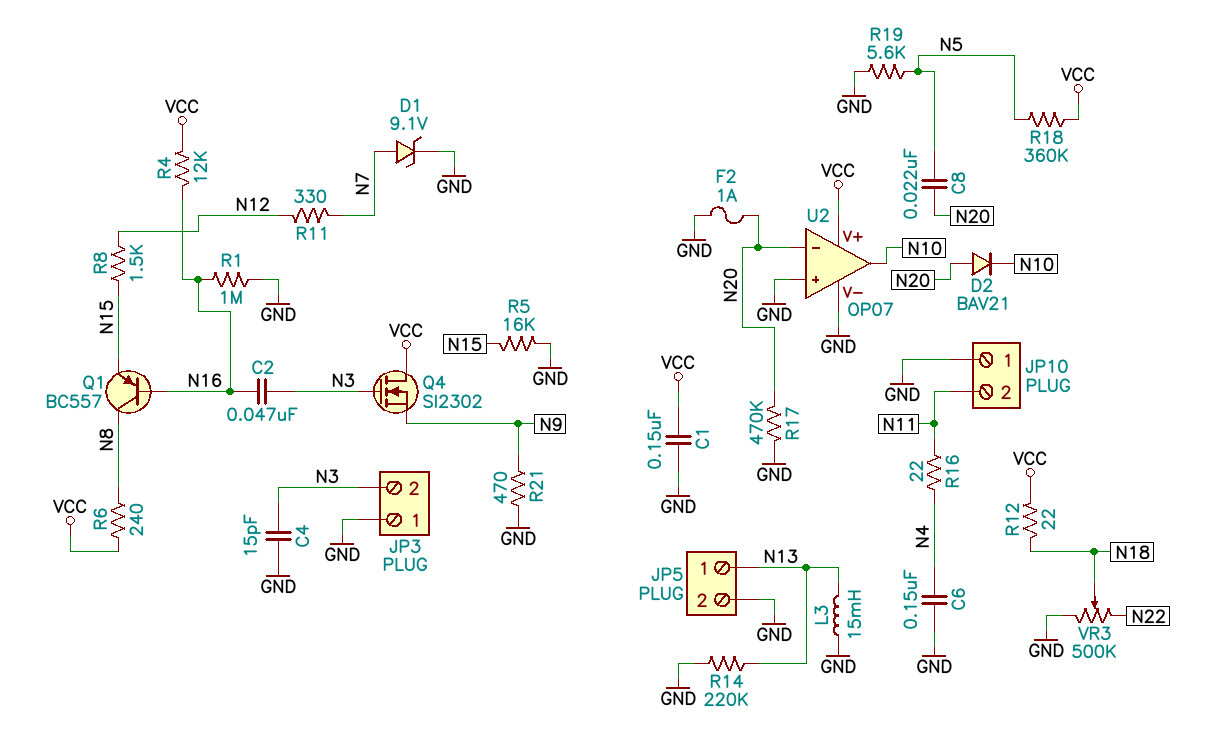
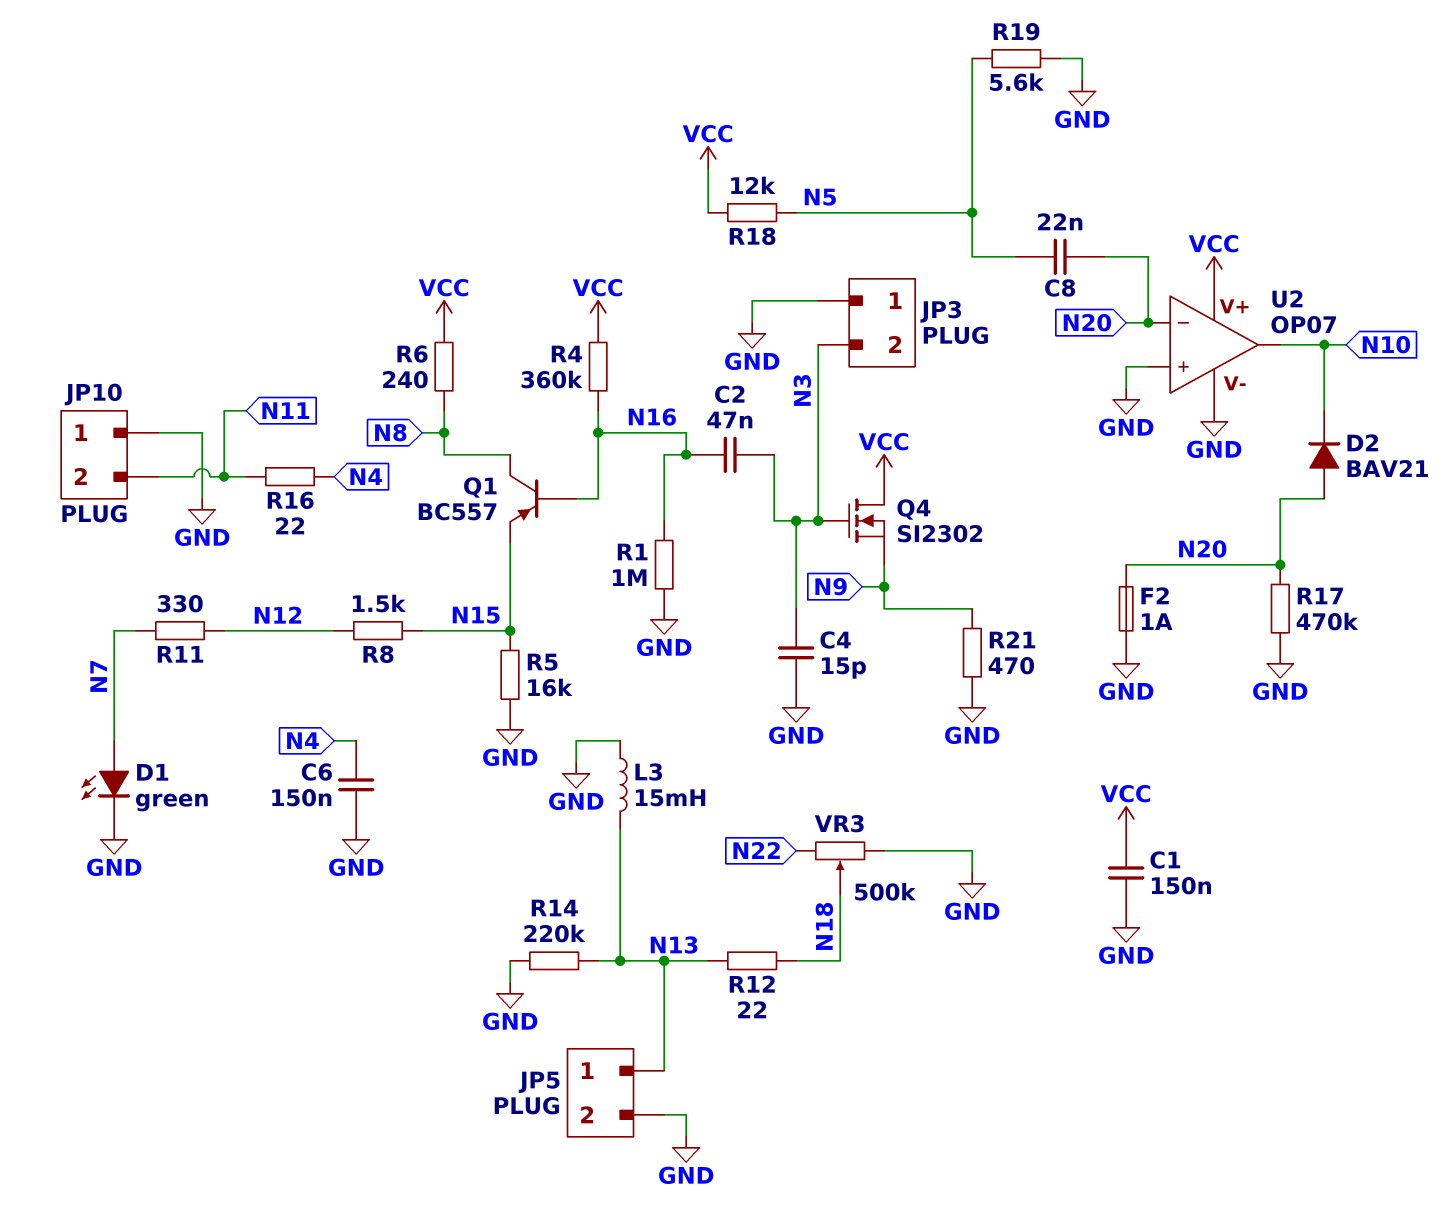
D1: zener 9.1V (A N7, K GND) -> LED green (A N7, K GND)
R4: 12k (N16, VCC) -> 360k (N16, VCC)
R12: 22 (N18, VCC) -> 22 (N13, N18)
R18: 360k (N5, VCC) -> 12k (N5, VCC)

